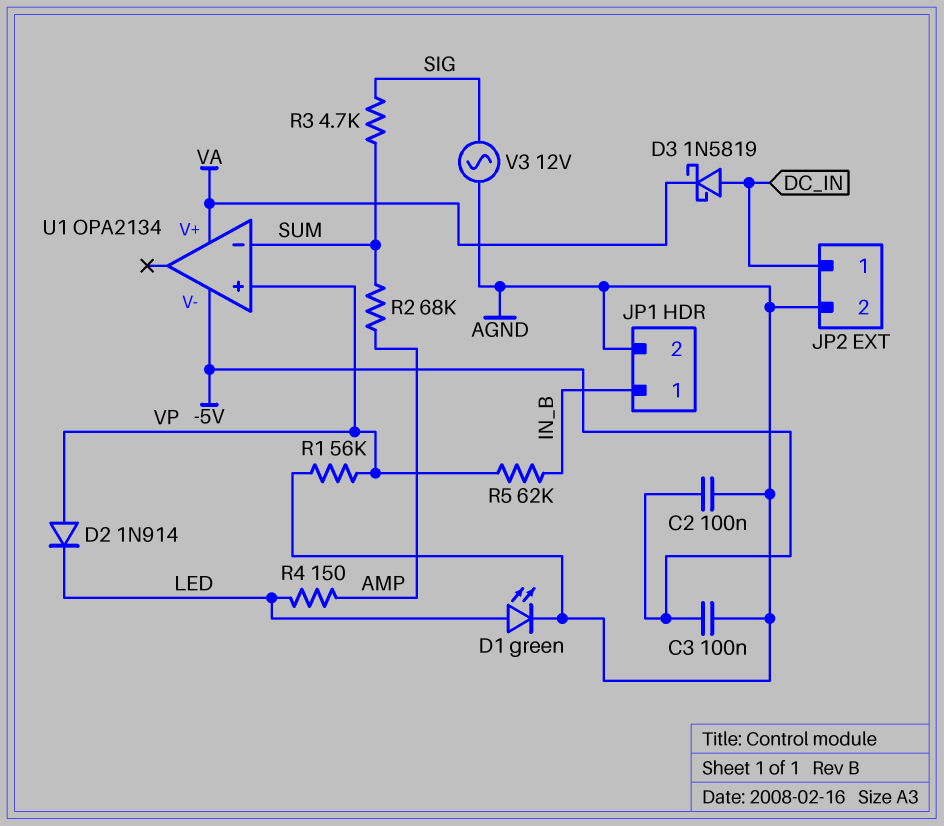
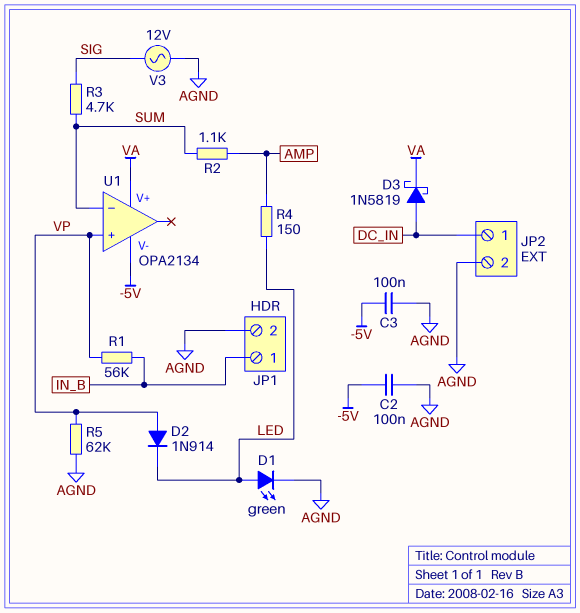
R1: 56k (AGND, VP) -> 56k (IN_B, VP)
R2: 68k (AMP, SUM) -> 1.1k (AMP, SUM)
R5: 62k (IN_B, VP) -> 62k (AGND, VP)

